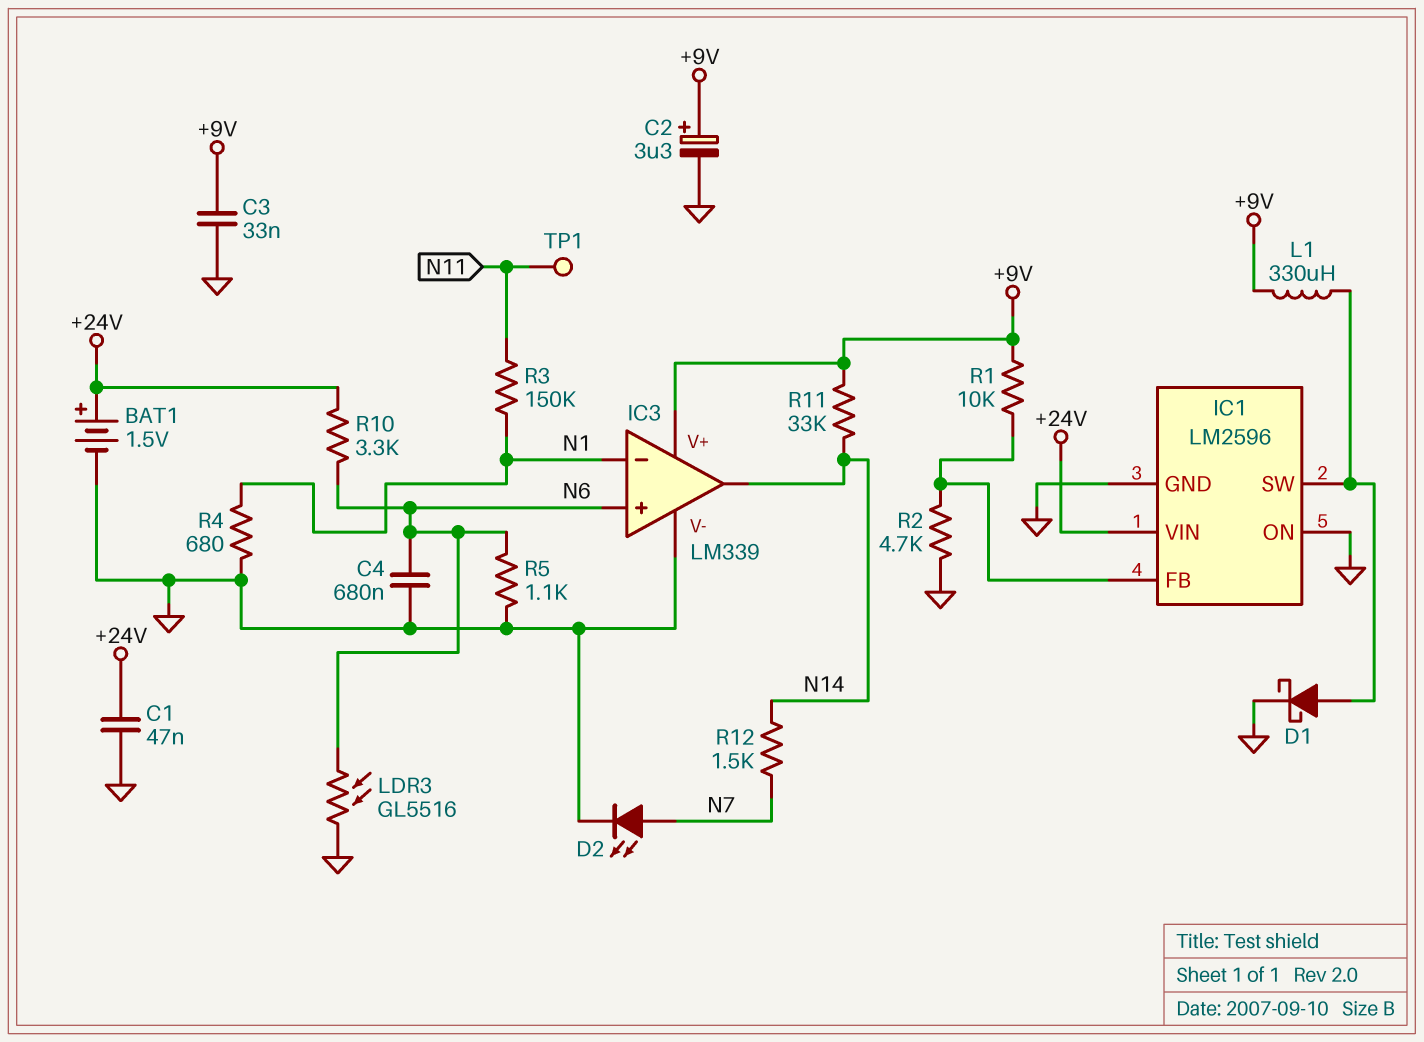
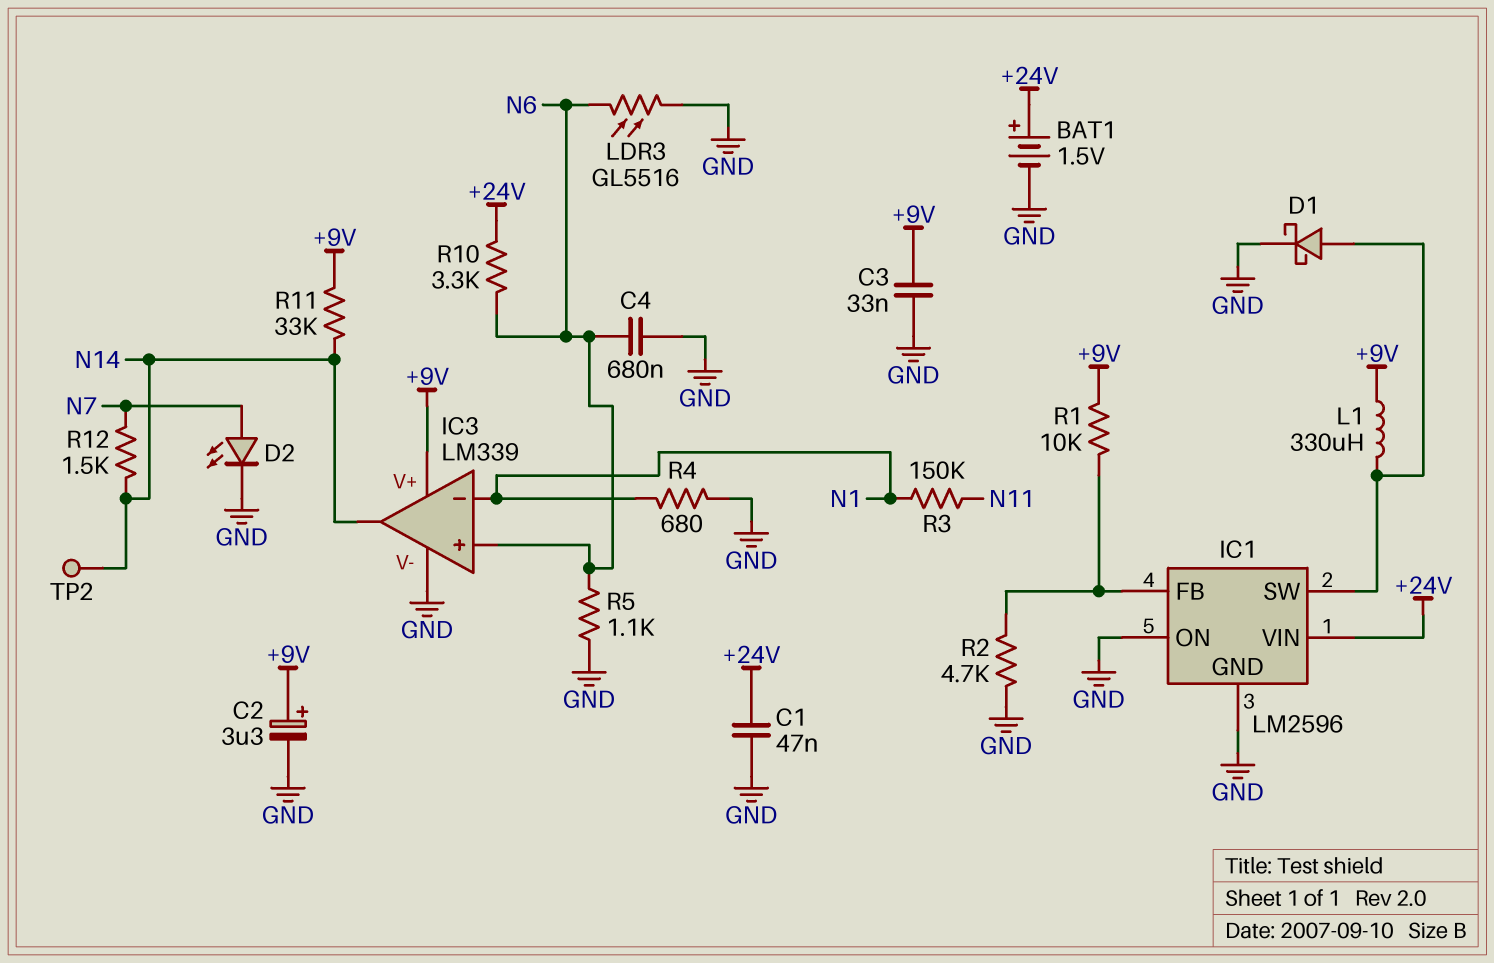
TP1: test point (N11) -> none
TP2: none -> test point (N14)

